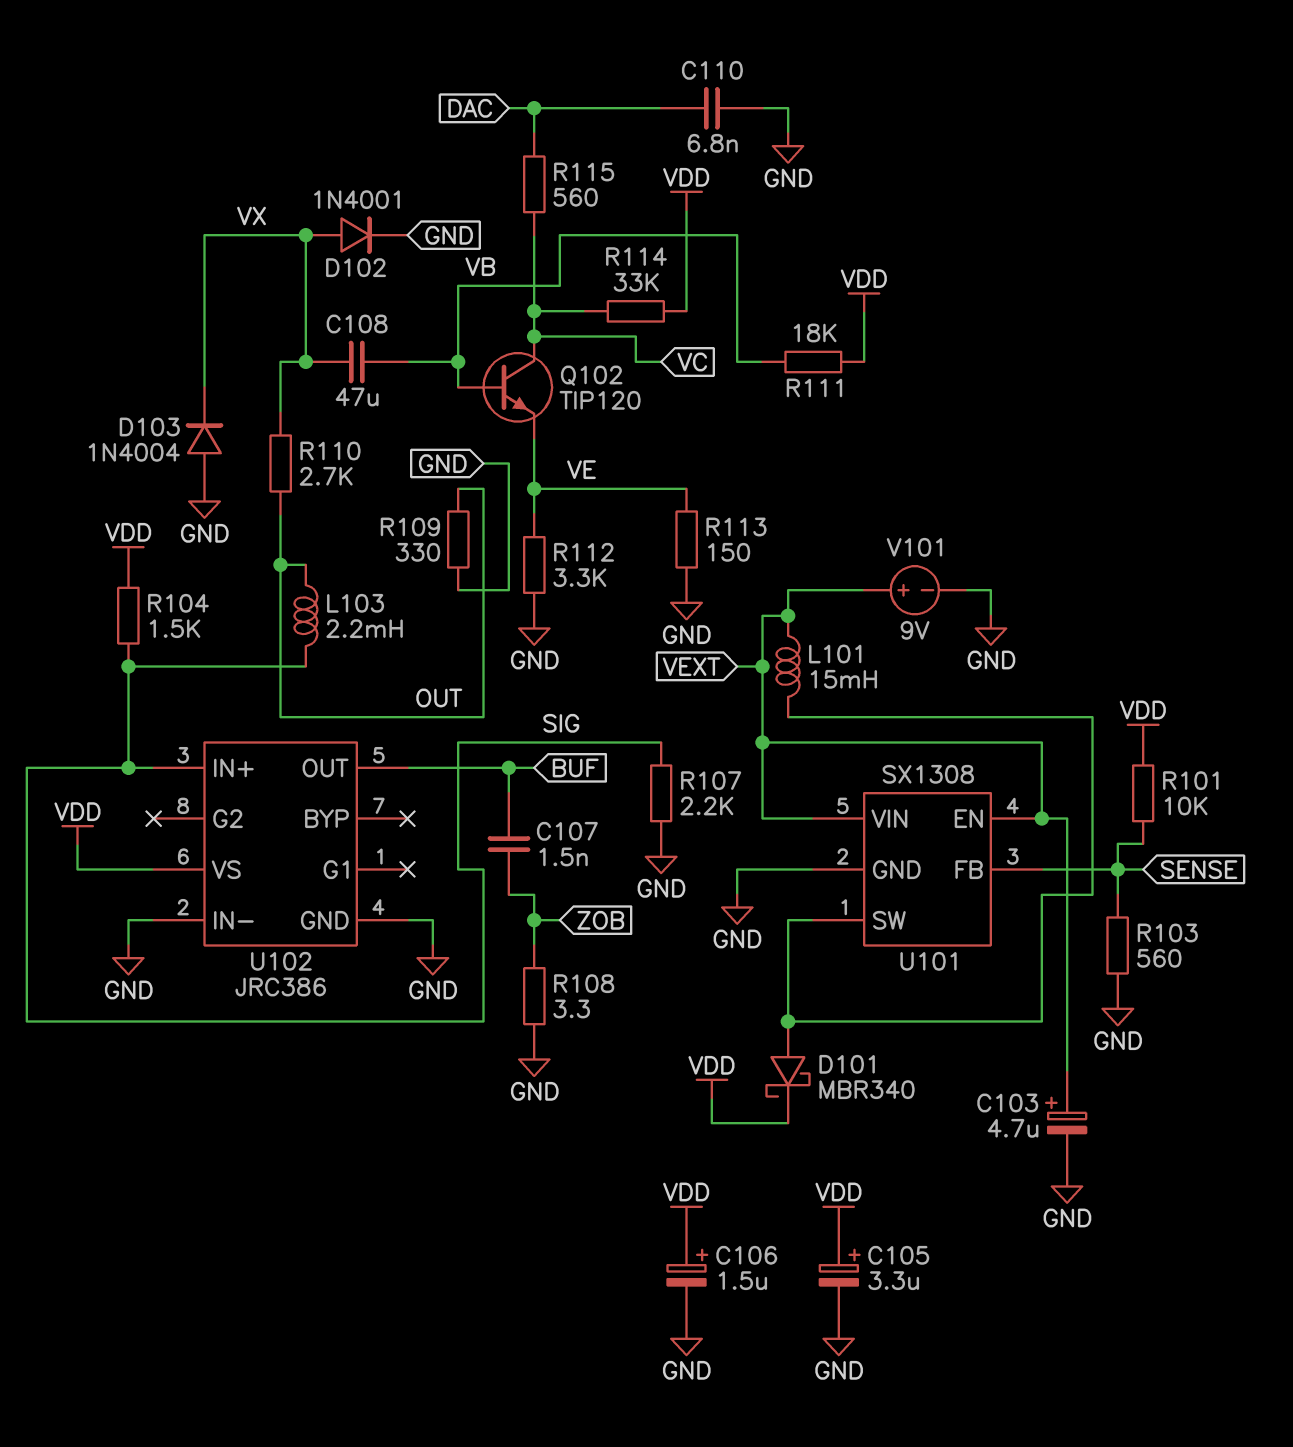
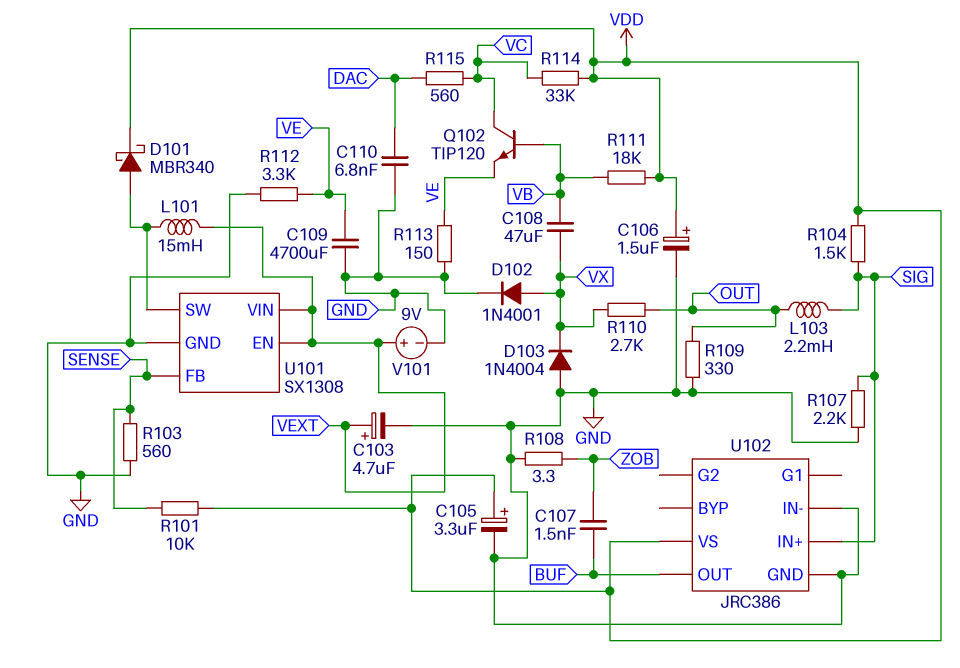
C109: none -> 4700uF (GND, VE)

